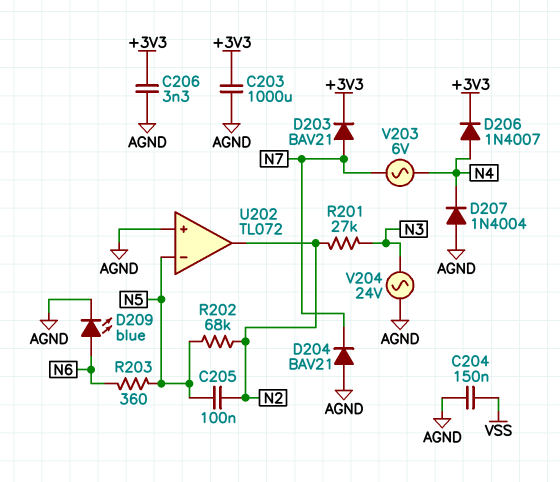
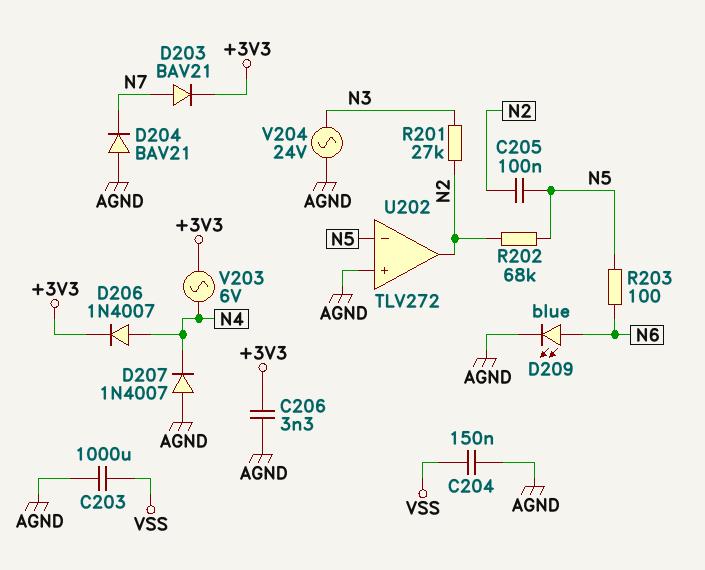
C203: 1000uF (+3V3, AGND) -> 1000uF (AGND, VSS)
D207: diode 1N4004 (A AGND, K N4) -> diode 1N4007 (A AGND, K N4)
R203: 360 (N5, N6) -> 100 (N5, N6)
U202: TL072 -> TLV272
V203: AC 6V (N4, N7) -> AC 6V (+3V3, N4)

